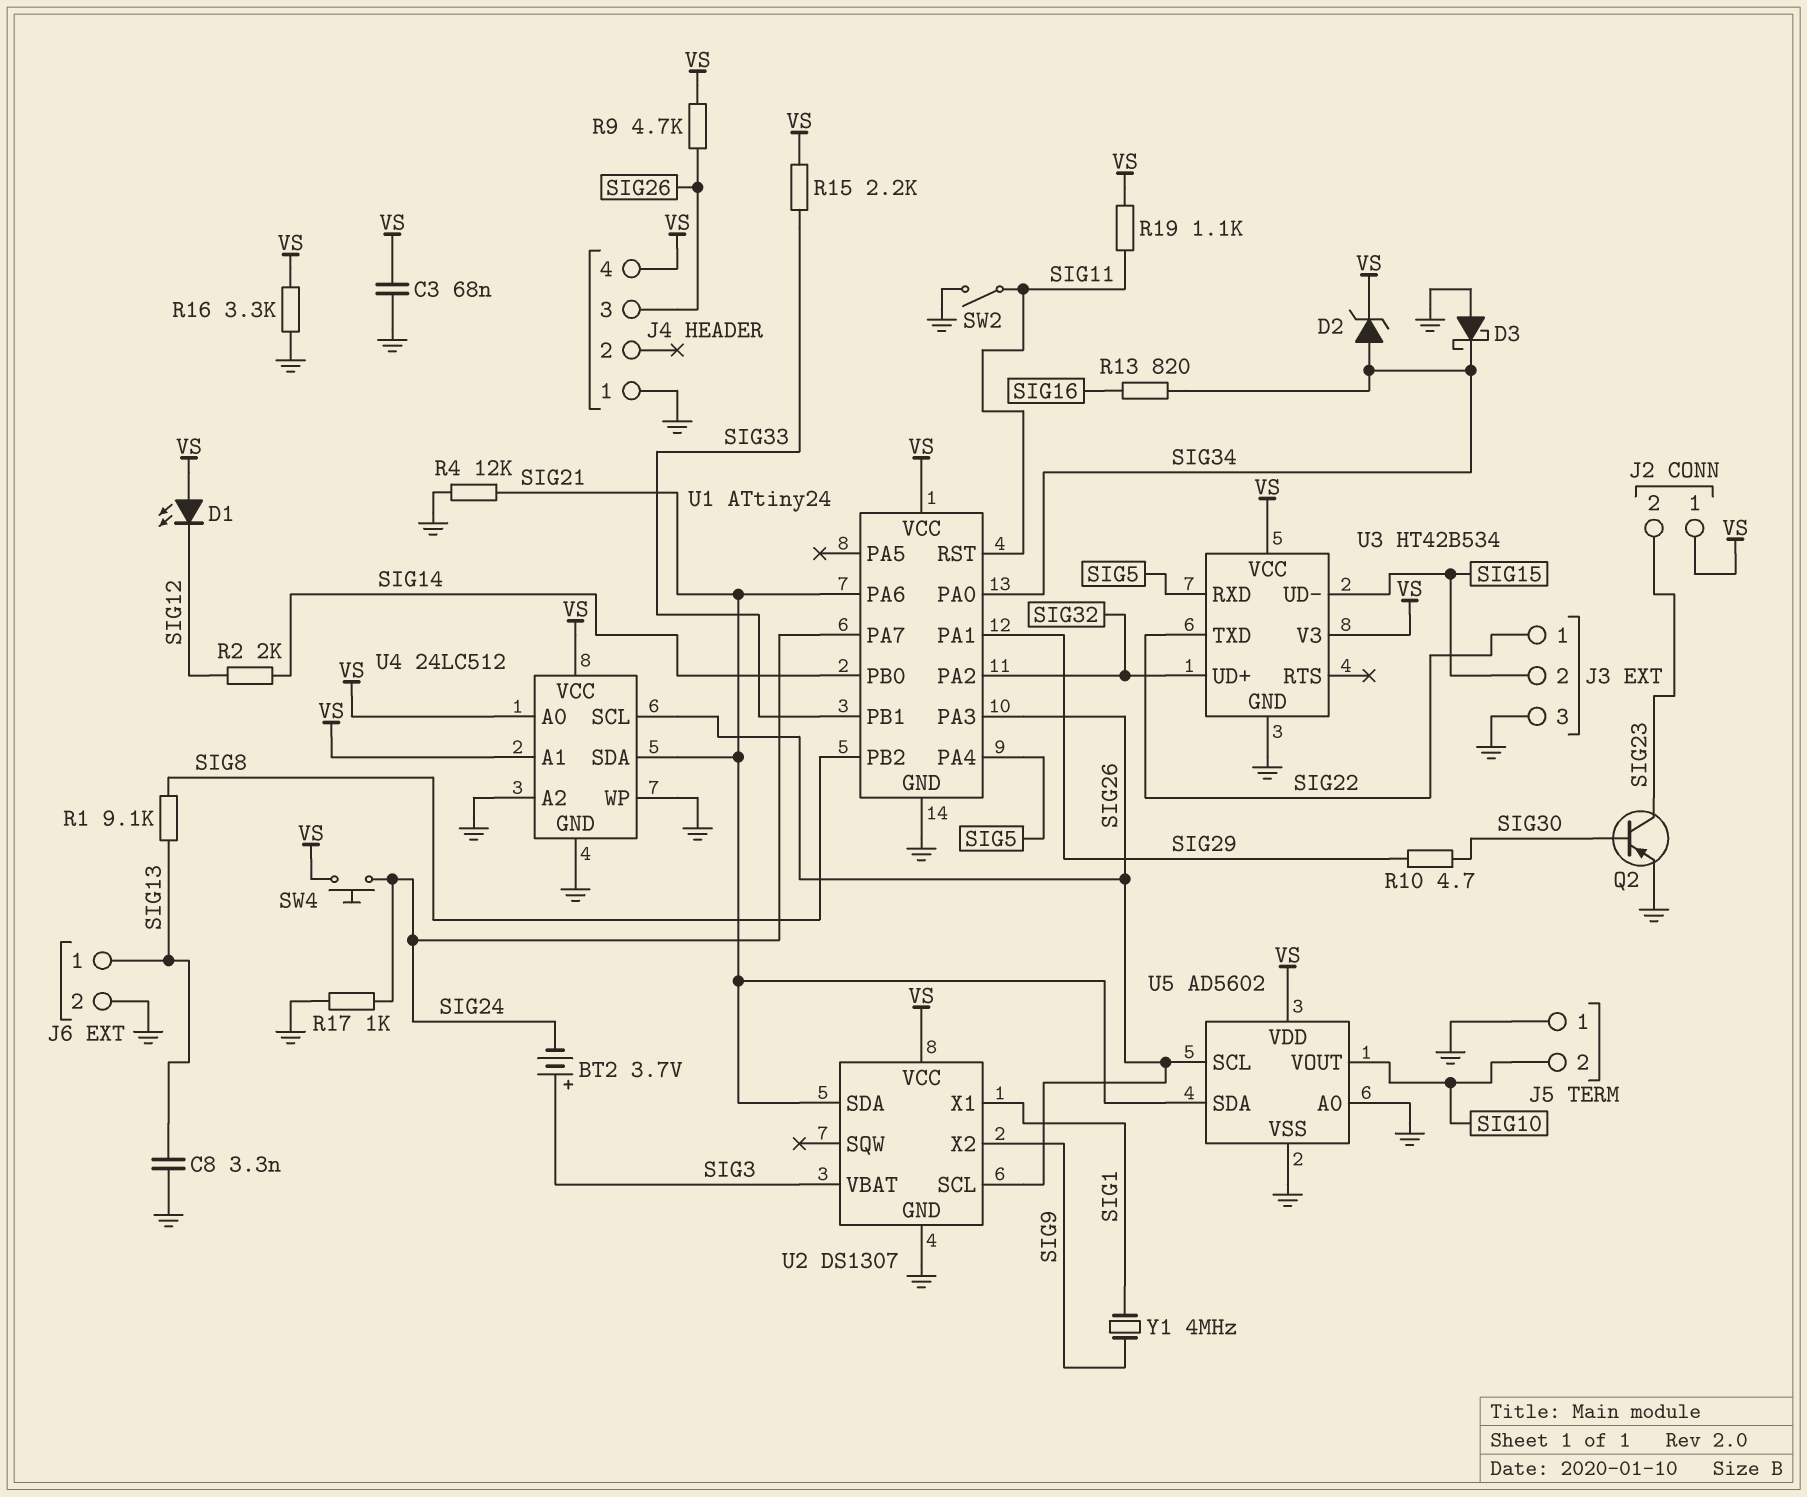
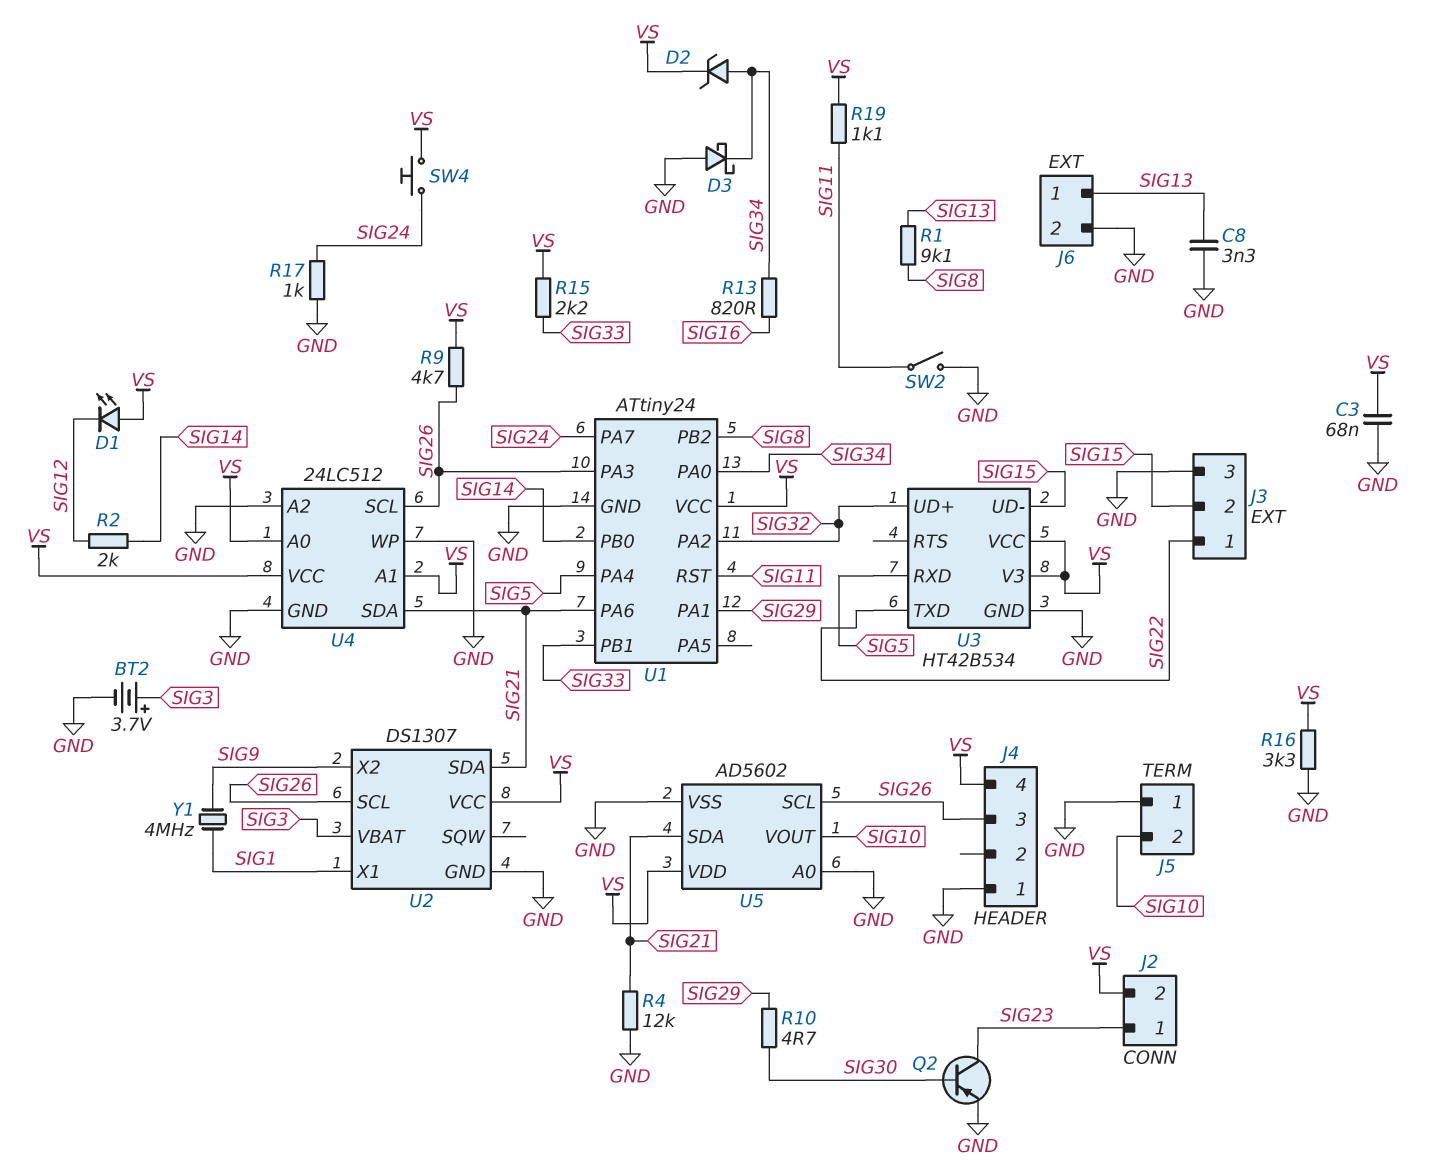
BT2: 3.7V (plus SIG3, minus SIG24) -> 3.7V (plus SIG3, minus GND)
J2 pin 1: VS -> SIG23
J2 pin 2: SIG23 -> VS

